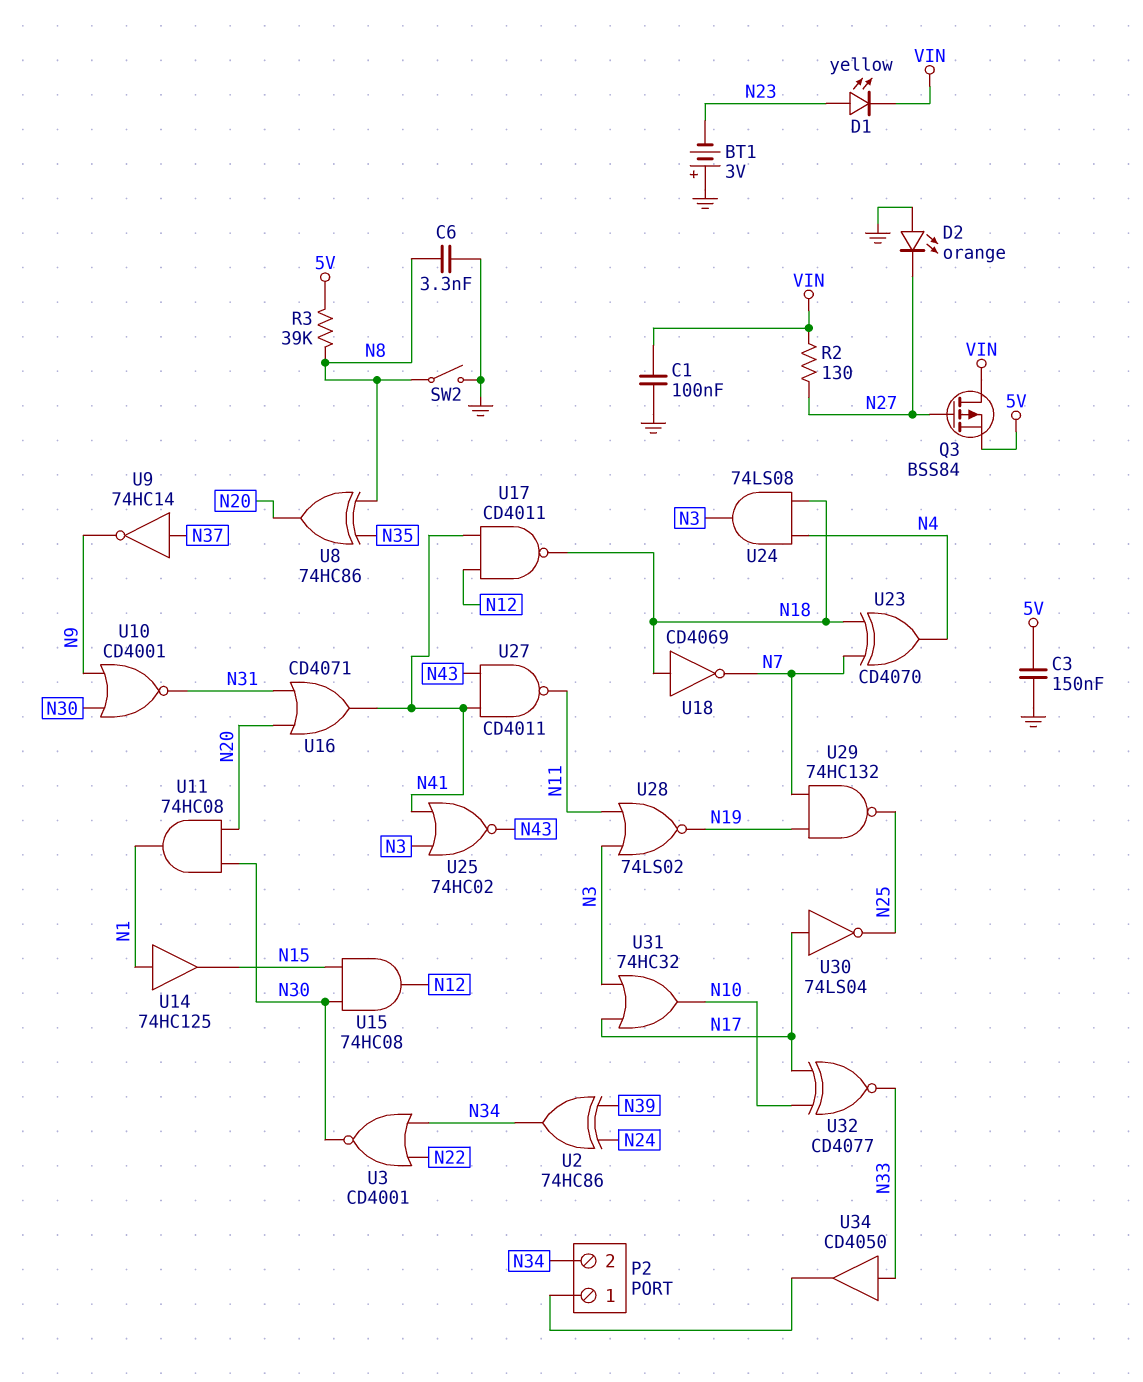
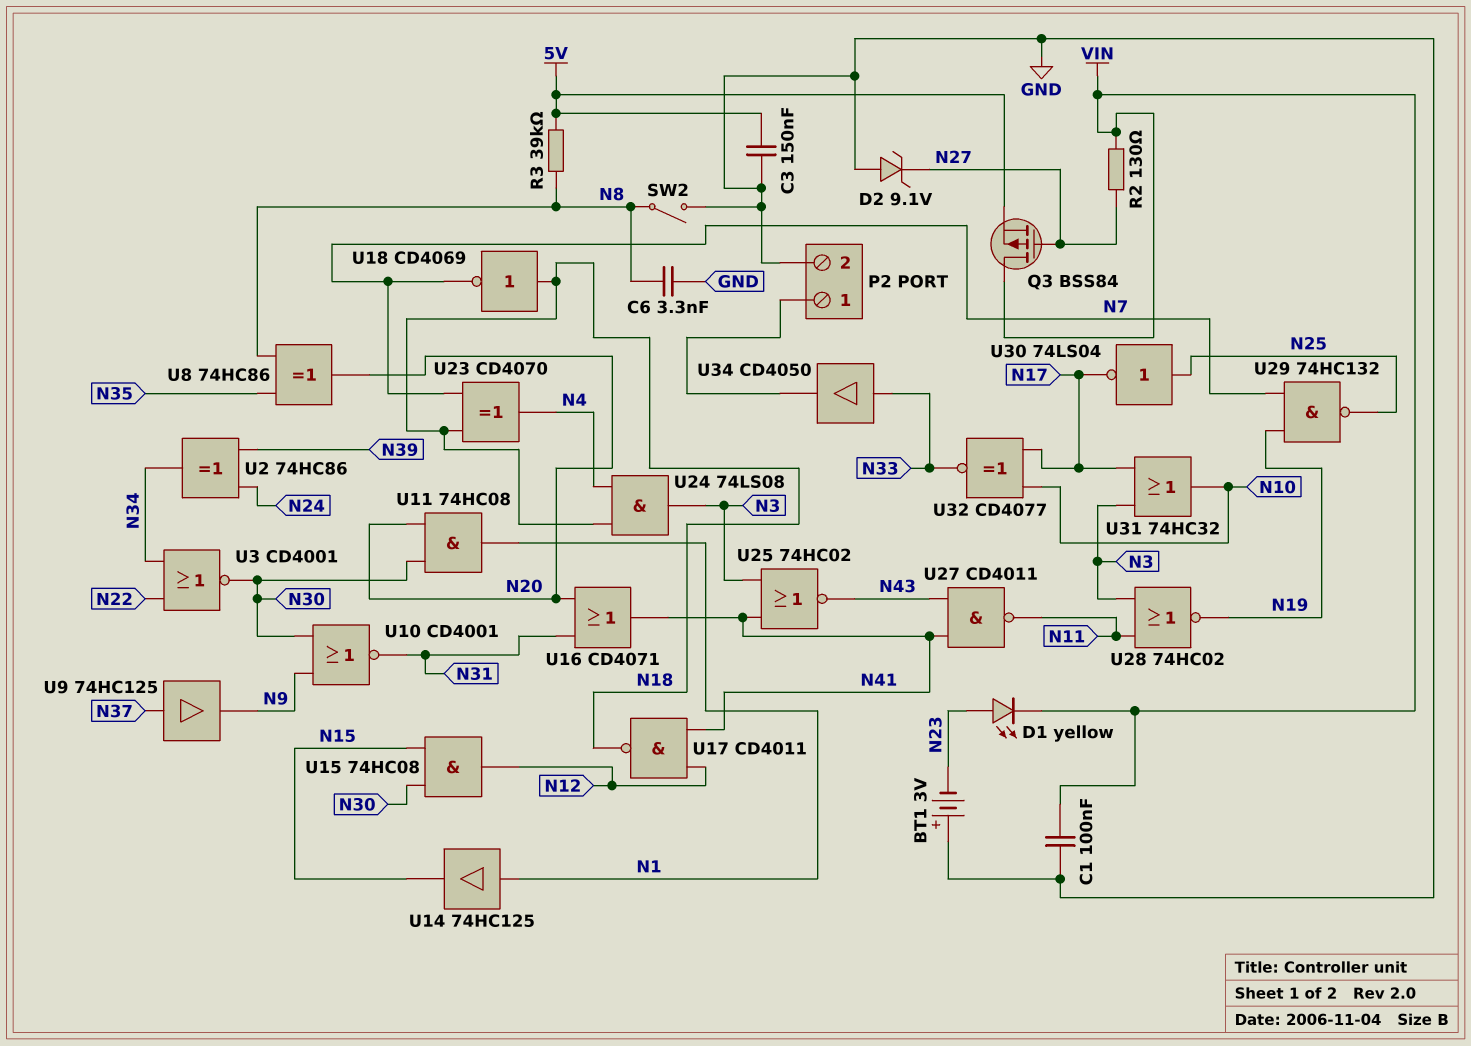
D2: LED orange (A GND, K N27) -> zener 9.1V (A GND, K N27)
P2 pin 2: N34 -> GND
U9: NOT 74HC14 (in N37, out N9) -> buffer 74HC125 (in N37, out N9)
U28: NOR 74LS02 (in N3, in N11, out N19) -> NOR 74HC02 (in N3, in N11, out N19)
U30: NOT 74LS04 (in N17, out N25) -> NOT 74LS04 (in N25, out N17)

